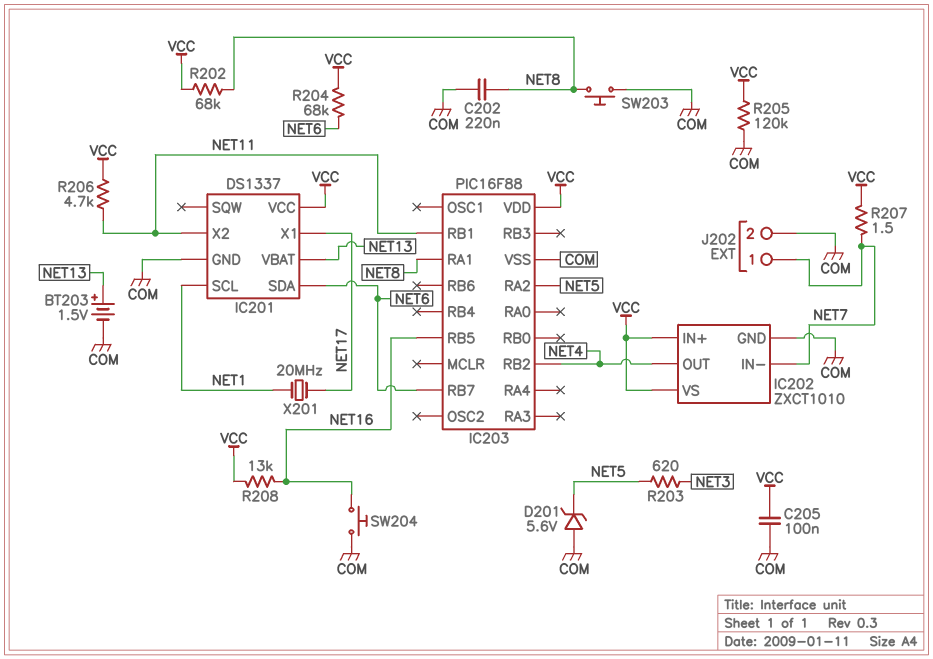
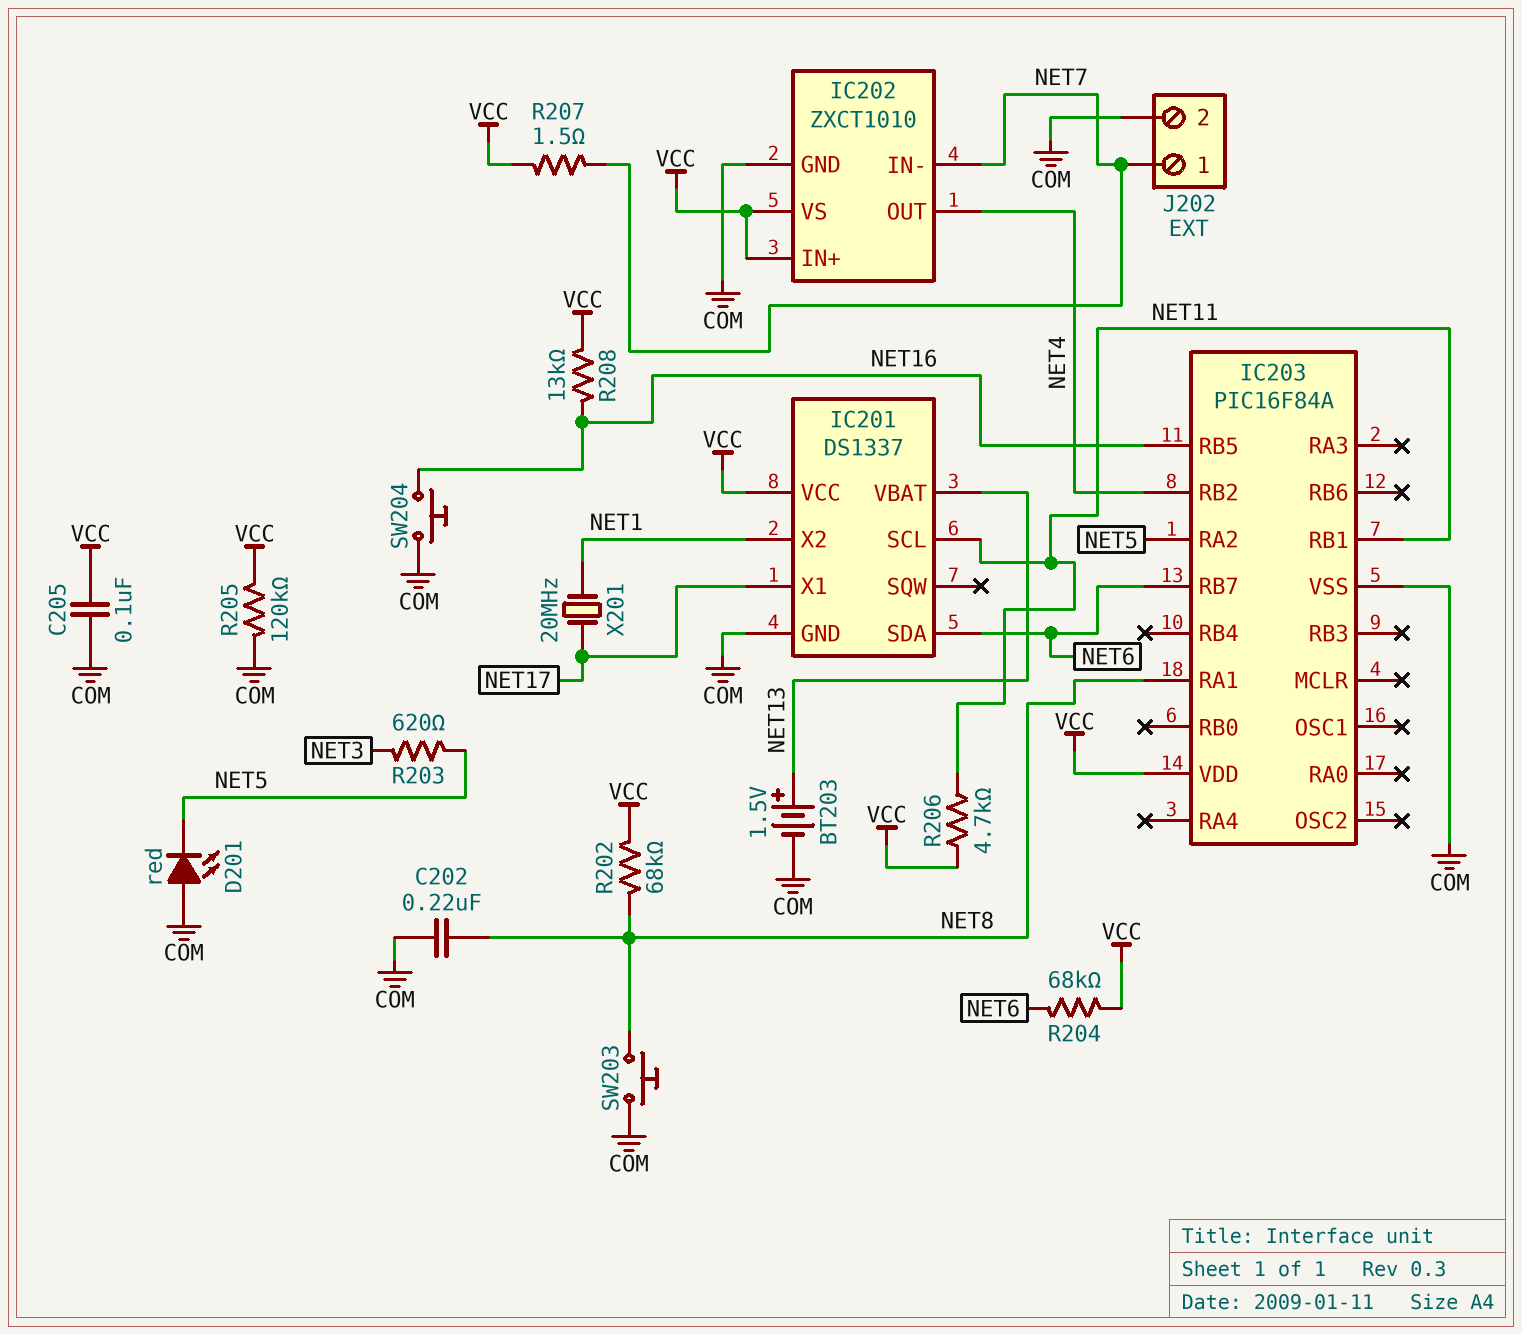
D201: zener 5.6V (A COM, K NET5) -> LED red (A COM, K NET5)
IC201 pin SCL: NET1 -> NET11
IC201 pin X2: NET11 -> NET1
IC203: PIC16F88 -> PIC16F84A

